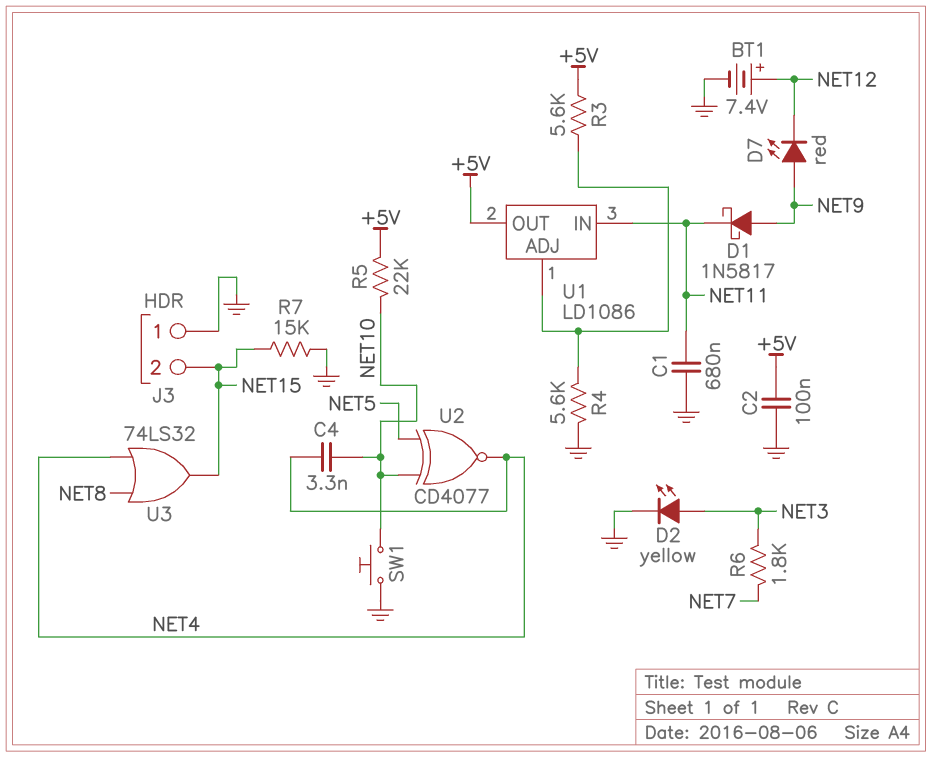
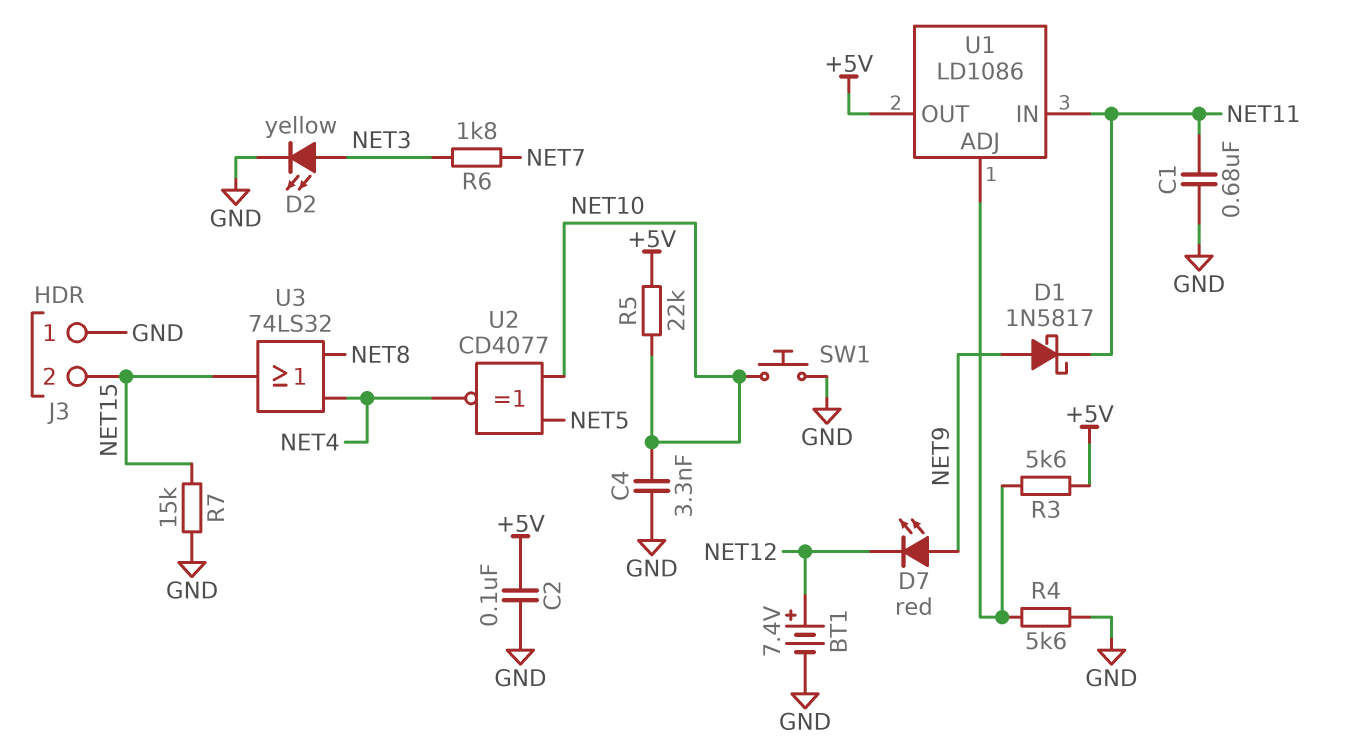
C4: 3.3nF (NET4, NET10) -> 3.3nF (GND, NET10)

